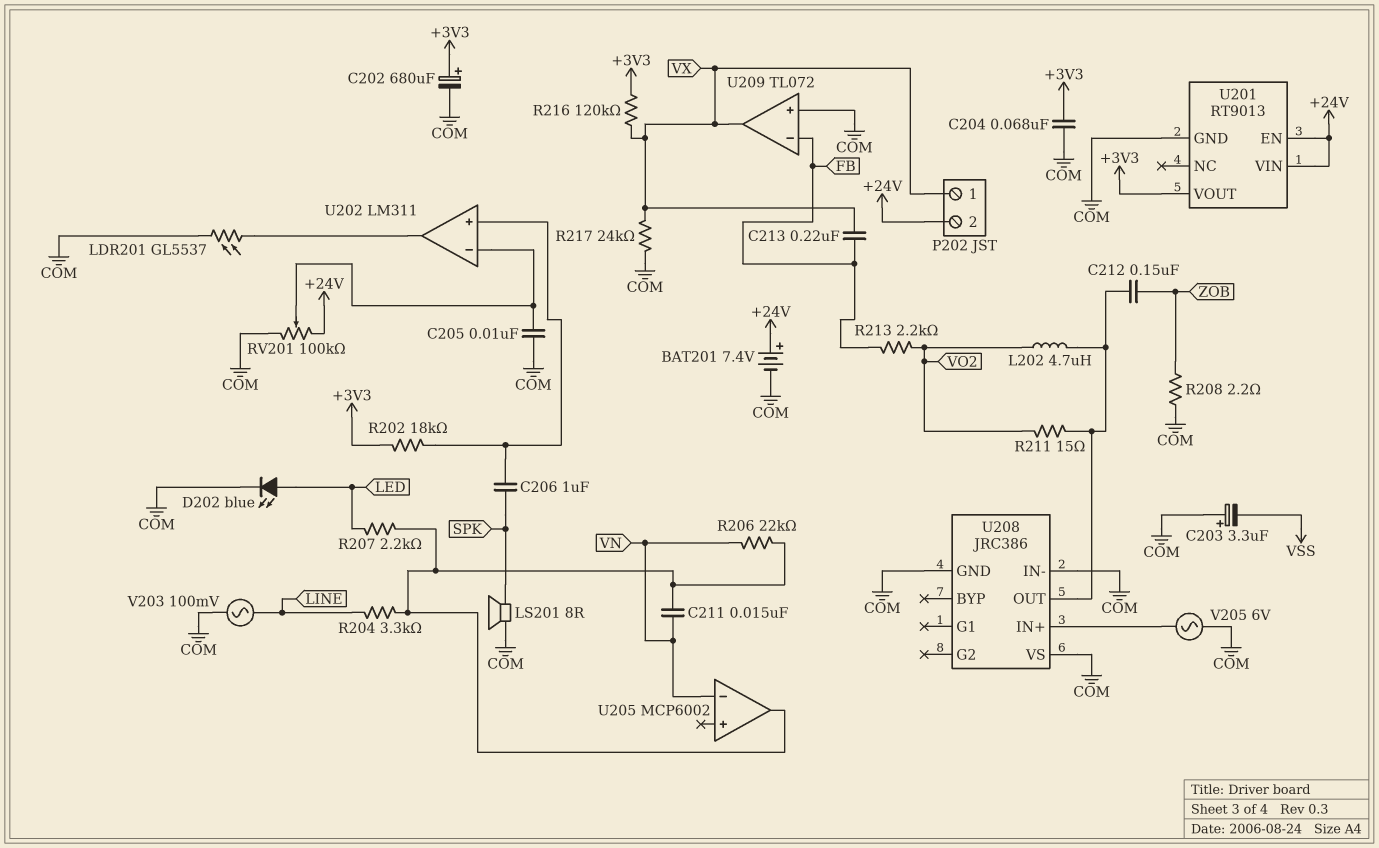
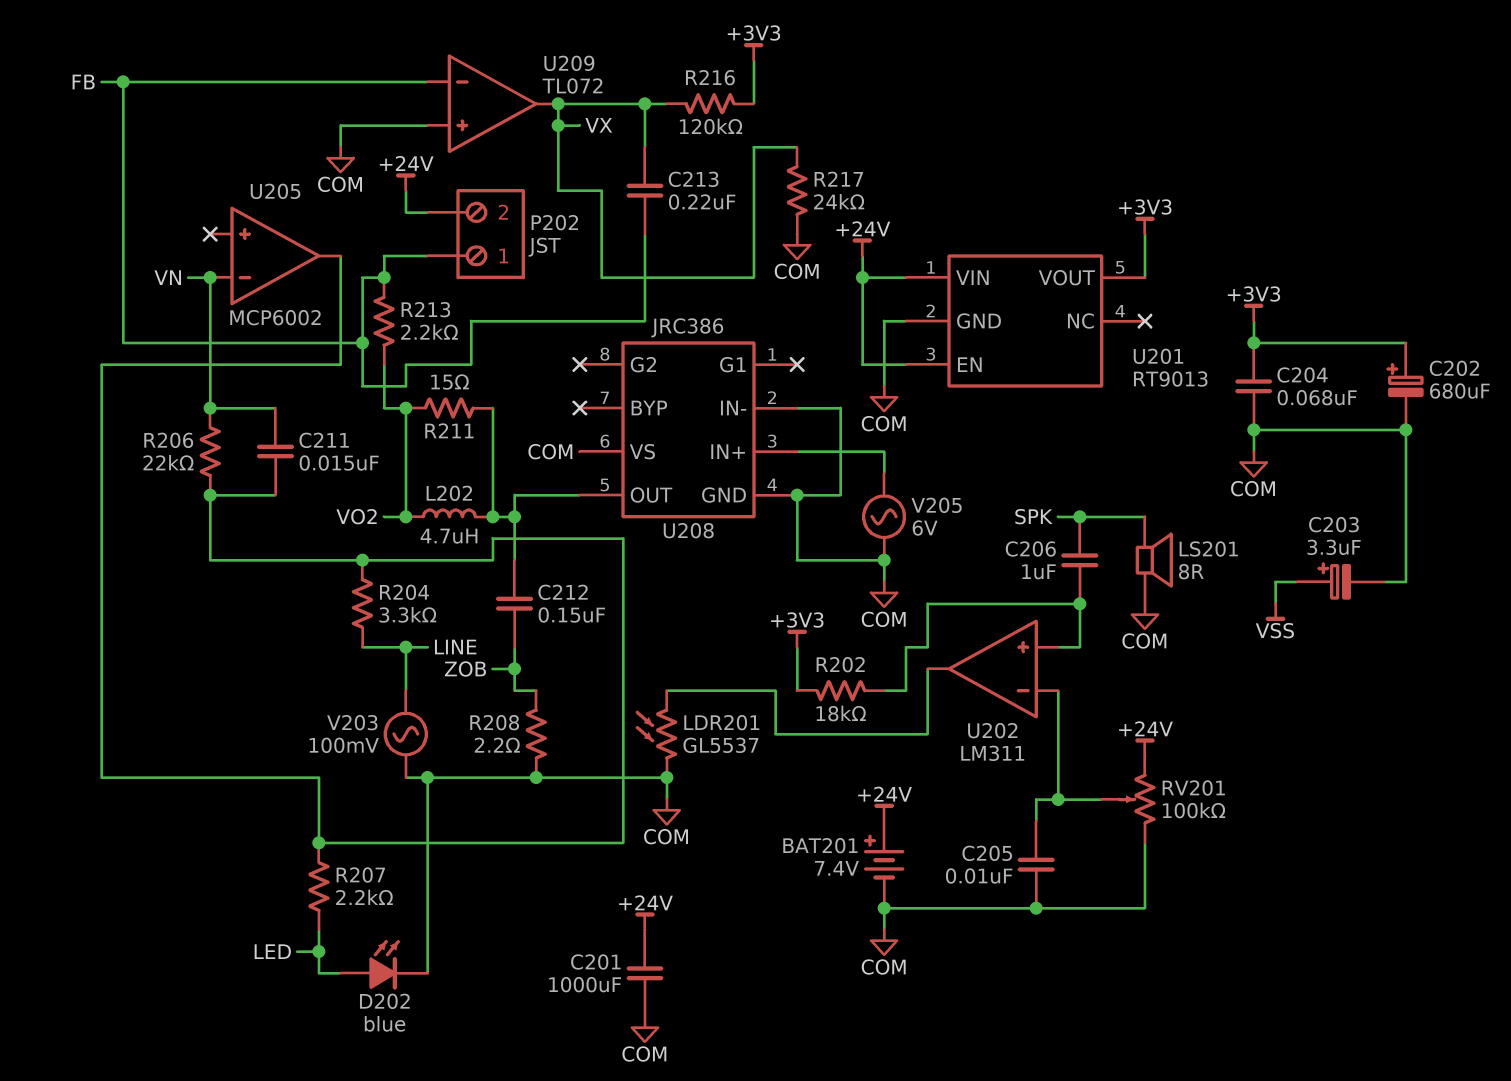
C201: none -> 1000uF (+24V, COM)
C203: 3.3uF (plus COM, minus VSS) -> 3.3uF (plus VSS, minus COM)
P202 pin 1: VX -> FB

